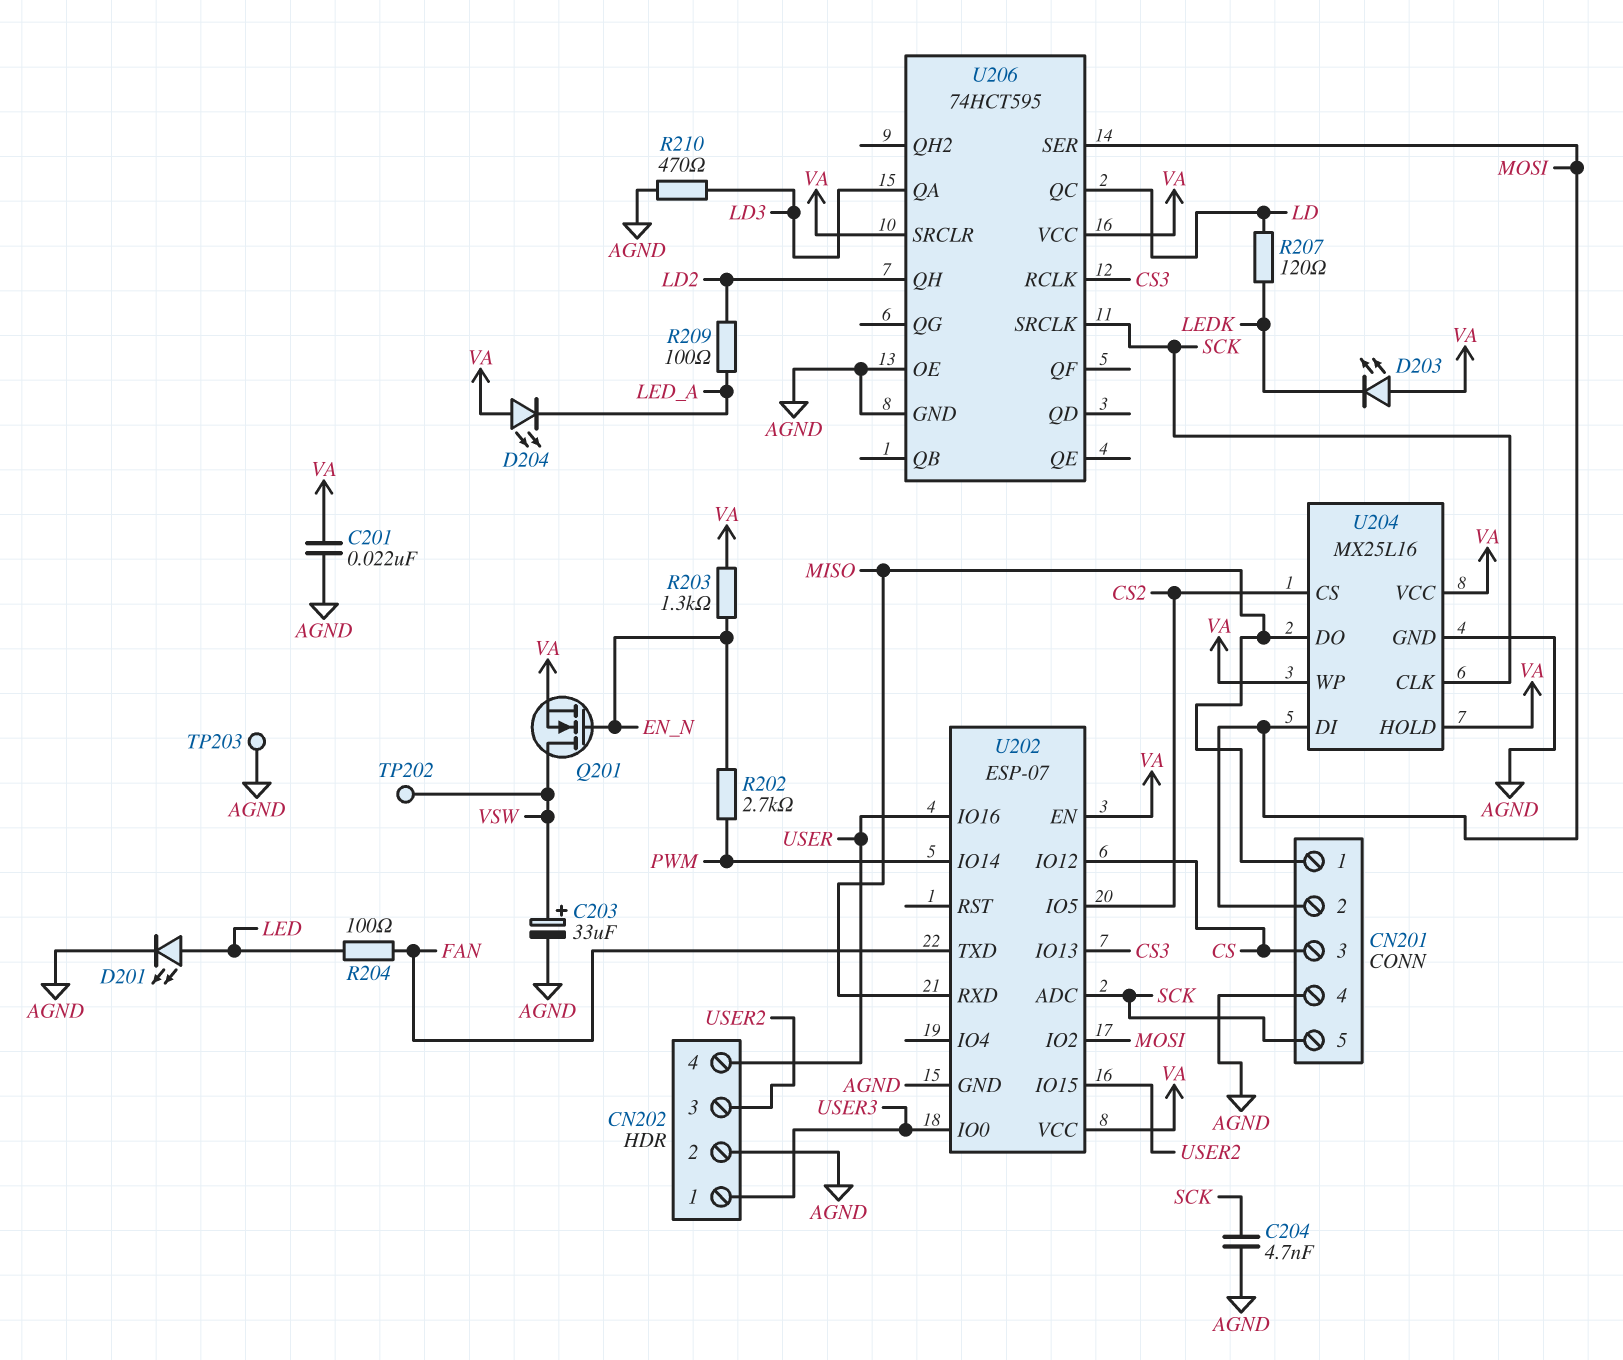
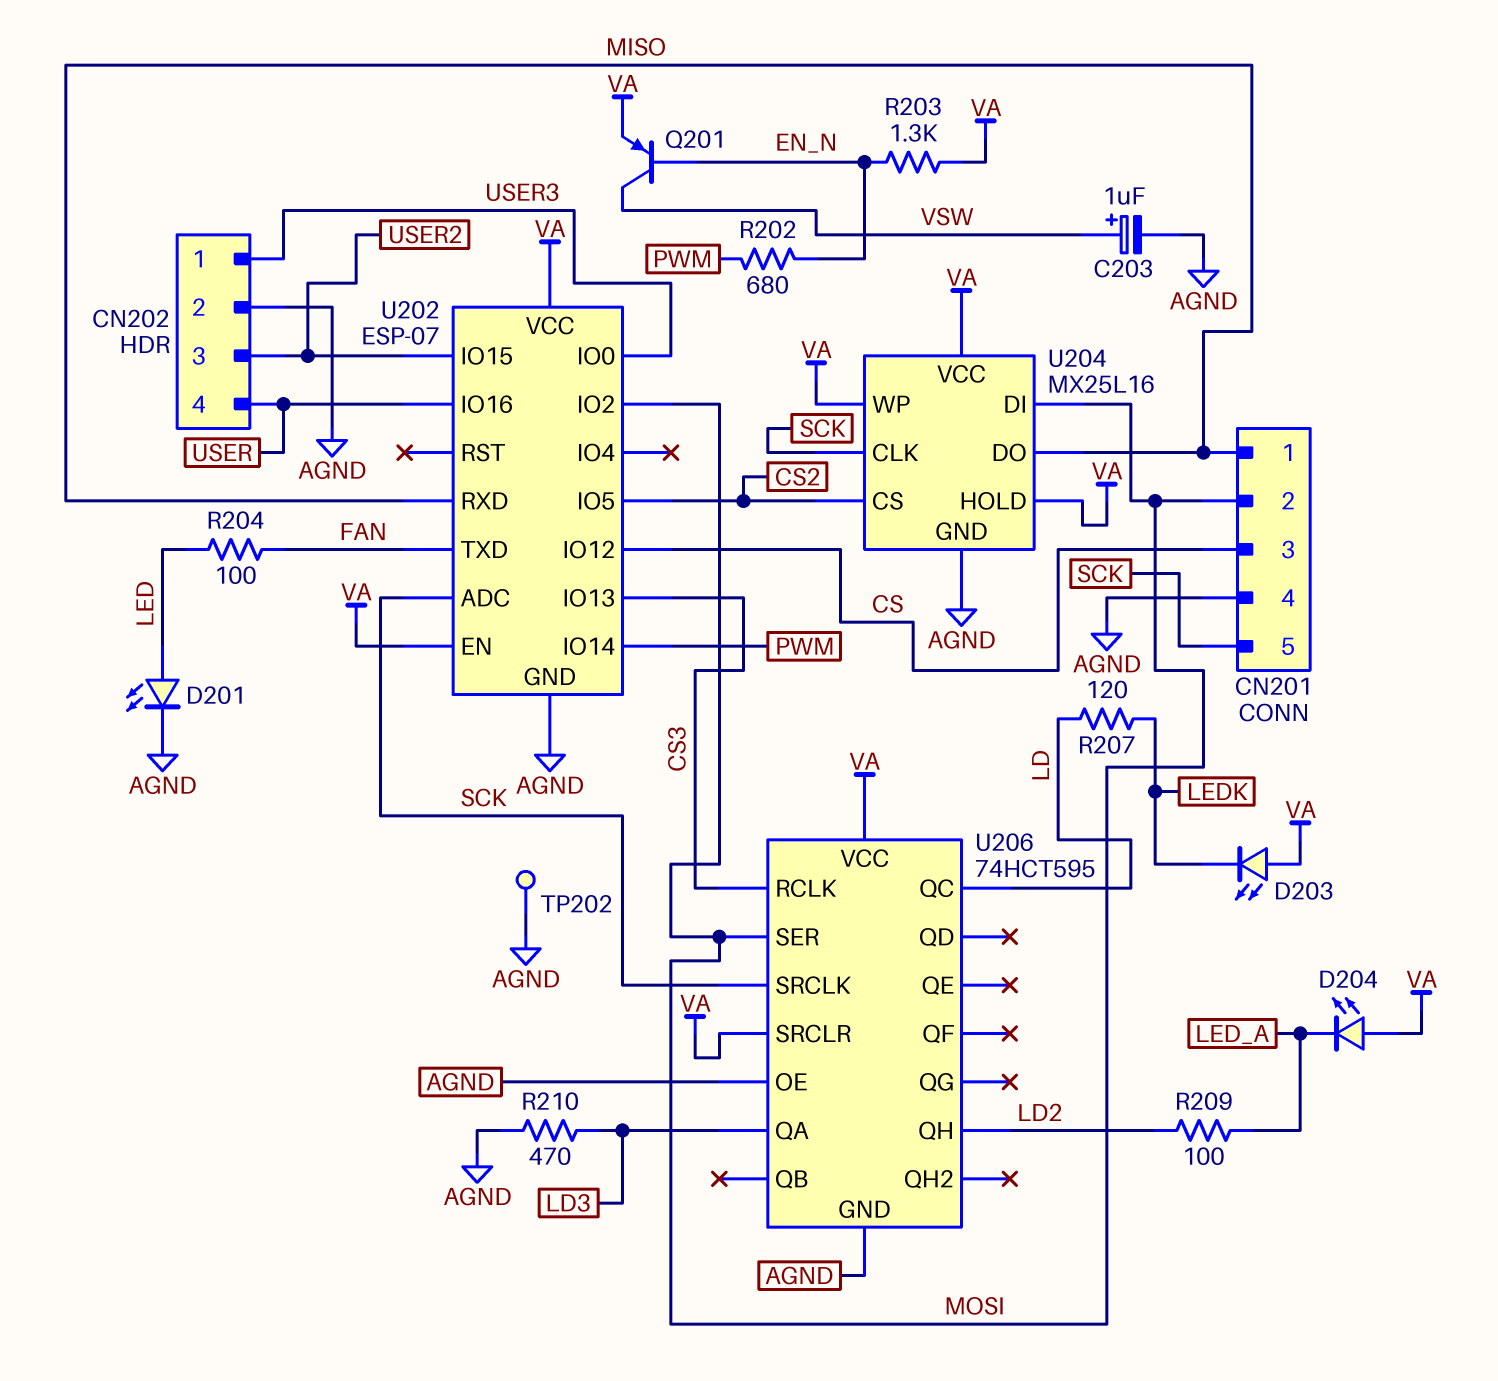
C201: 22nF (AGND, VA) -> none
C203: 33uF (plus VSW, minus AGND) -> 1uF (plus VSW, minus AGND)
C204: 4.7nF (AGND, SCK) -> none
Q201: NMOS (G EN_N, D VSW, S VA) -> PNP (B EN_N, C VSW, E VA)
R202: 2.7k (EN_N, PWM) -> 680 (EN_N, PWM)
TP202: test point (VSW) -> test point (AGND)
TP203: test point (AGND) -> none

